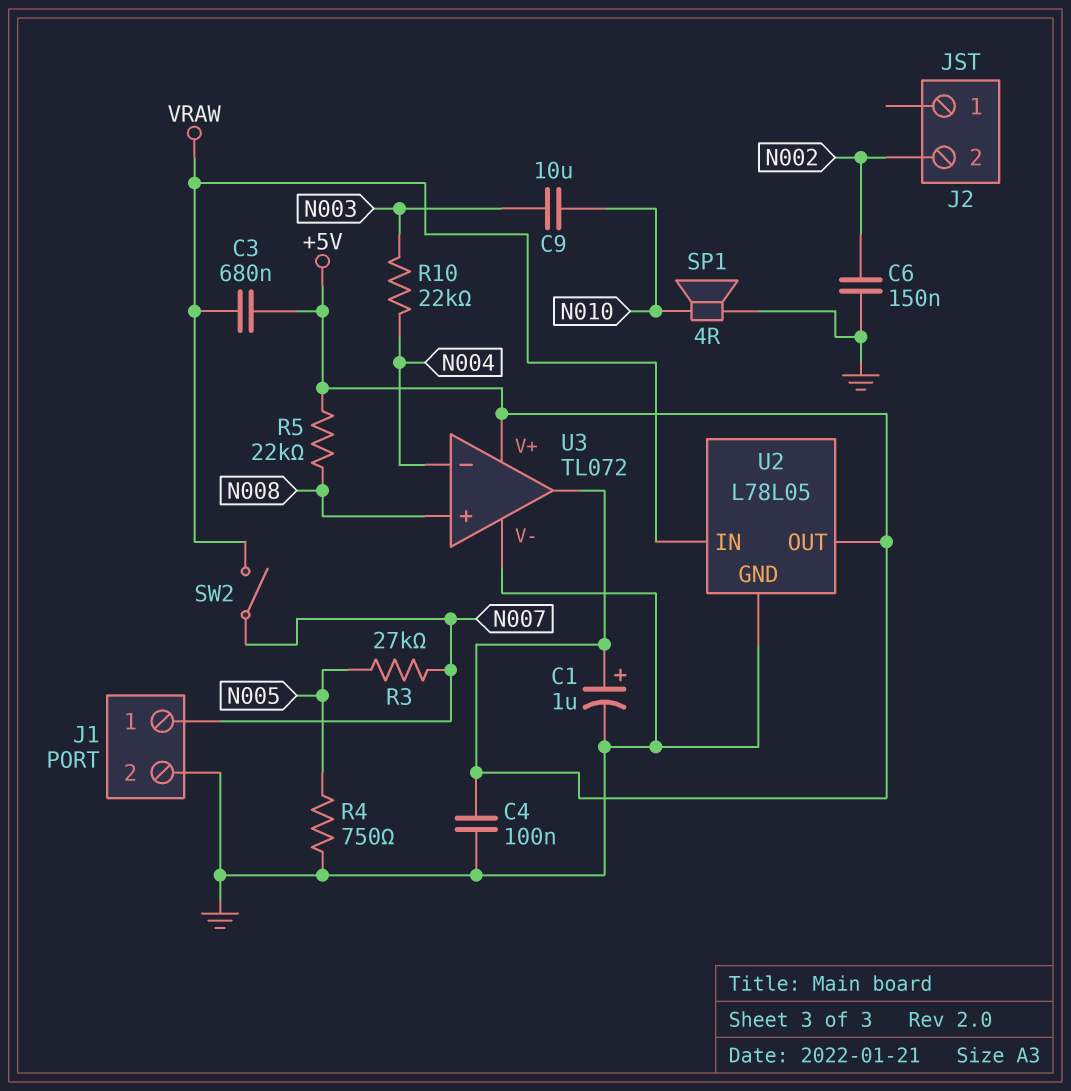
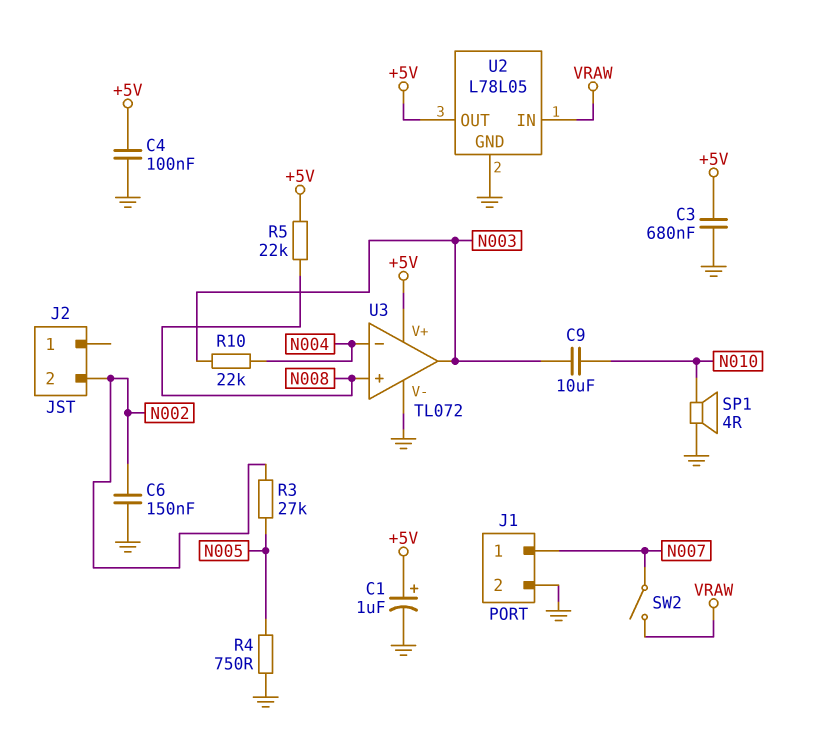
C3: 680nF (+5V, VRAW) -> 680nF (+5V, GND)
R3: 27k (N005, N007) -> 27k (N002, N005)
U3 pin out: +5V -> N003

